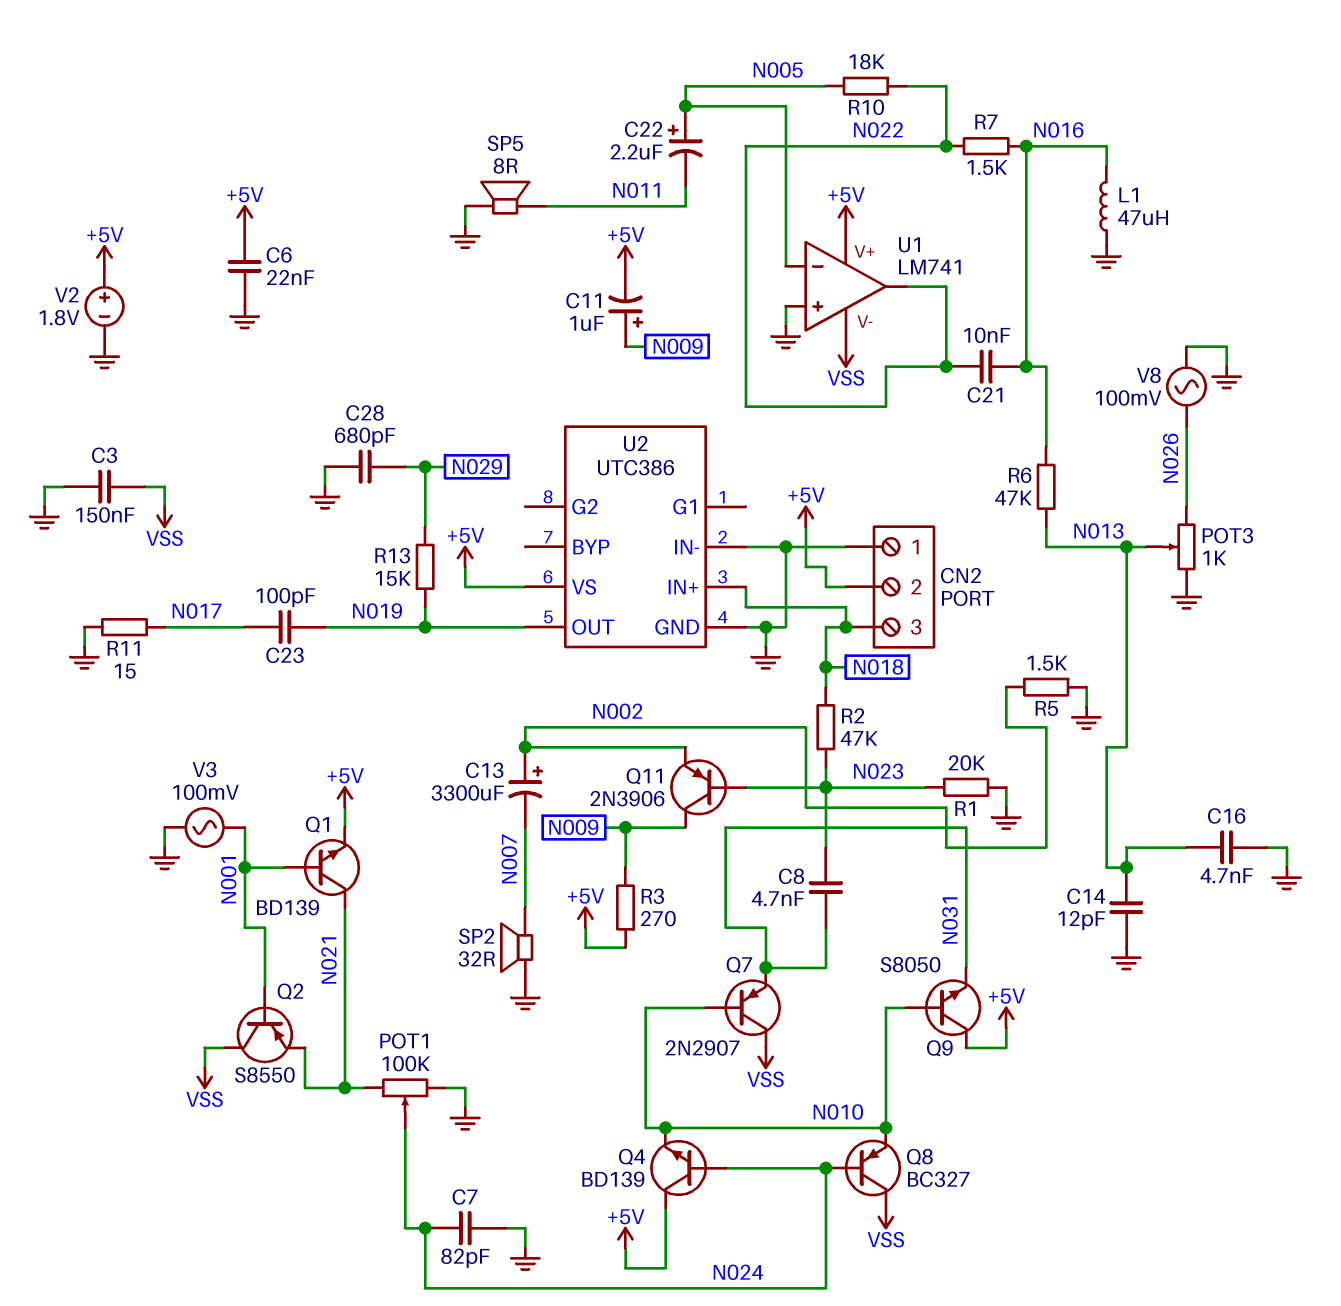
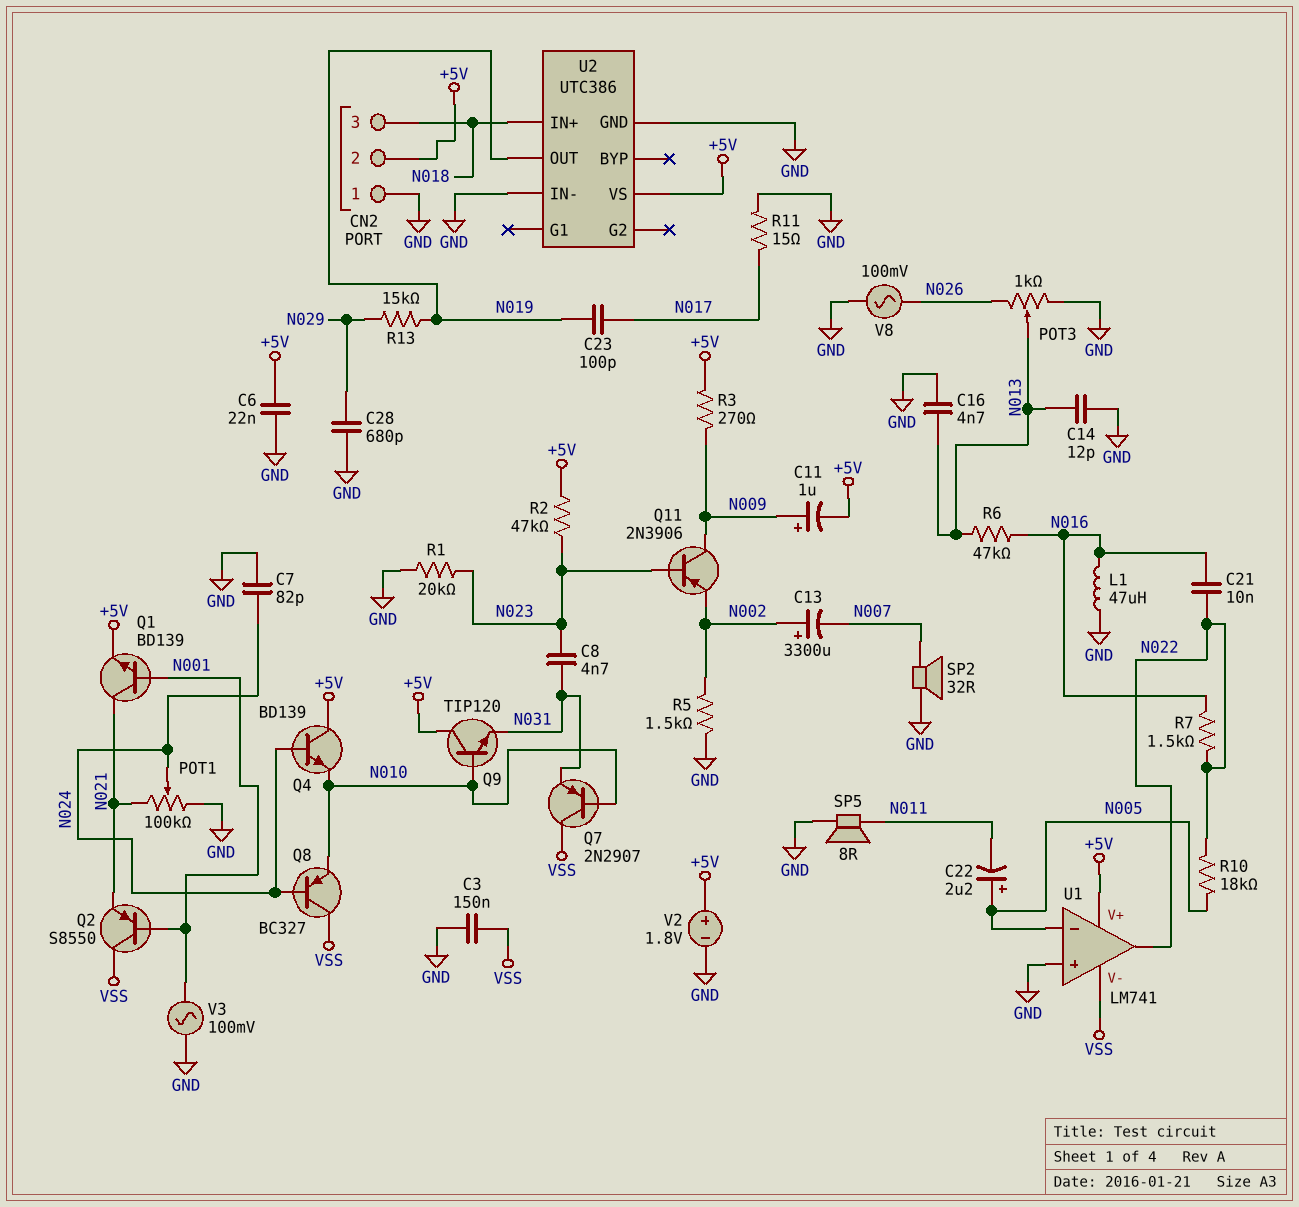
Q9: NPN S8050 (B N010, C +5V, E N031) -> NPN TIP120 (B N010, C +5V, E N031)
R2: 47k (N018, N023) -> 47k (+5V, N023)

